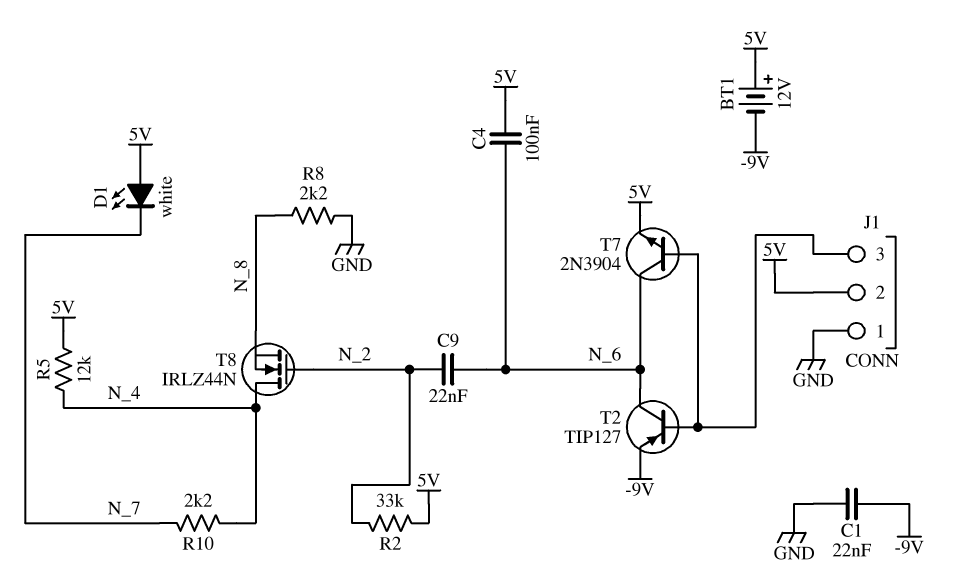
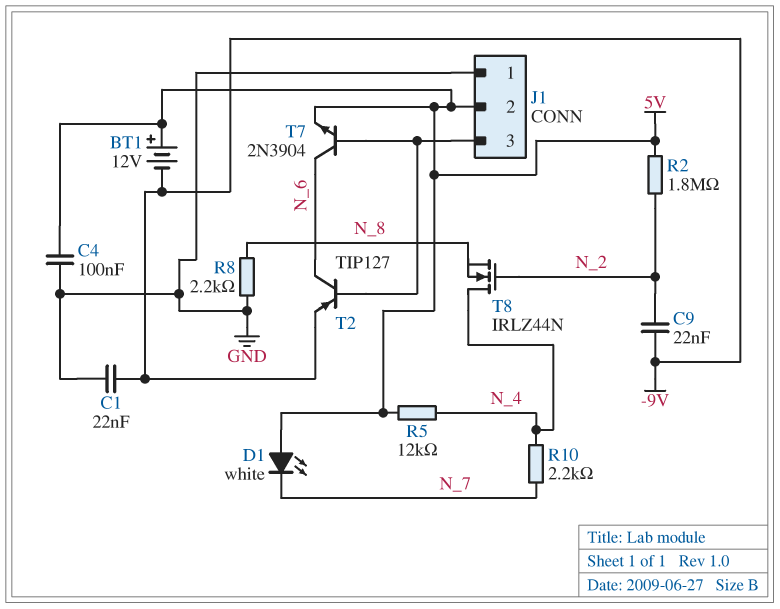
C4: 100nF (5V, N_6) -> 100nF (5V, GND)
C9: 22nF (N_2, N_6) -> 22nF (-9V, N_2)
R2: 33k (5V, N_2) -> 1.8M (5V, N_2)

